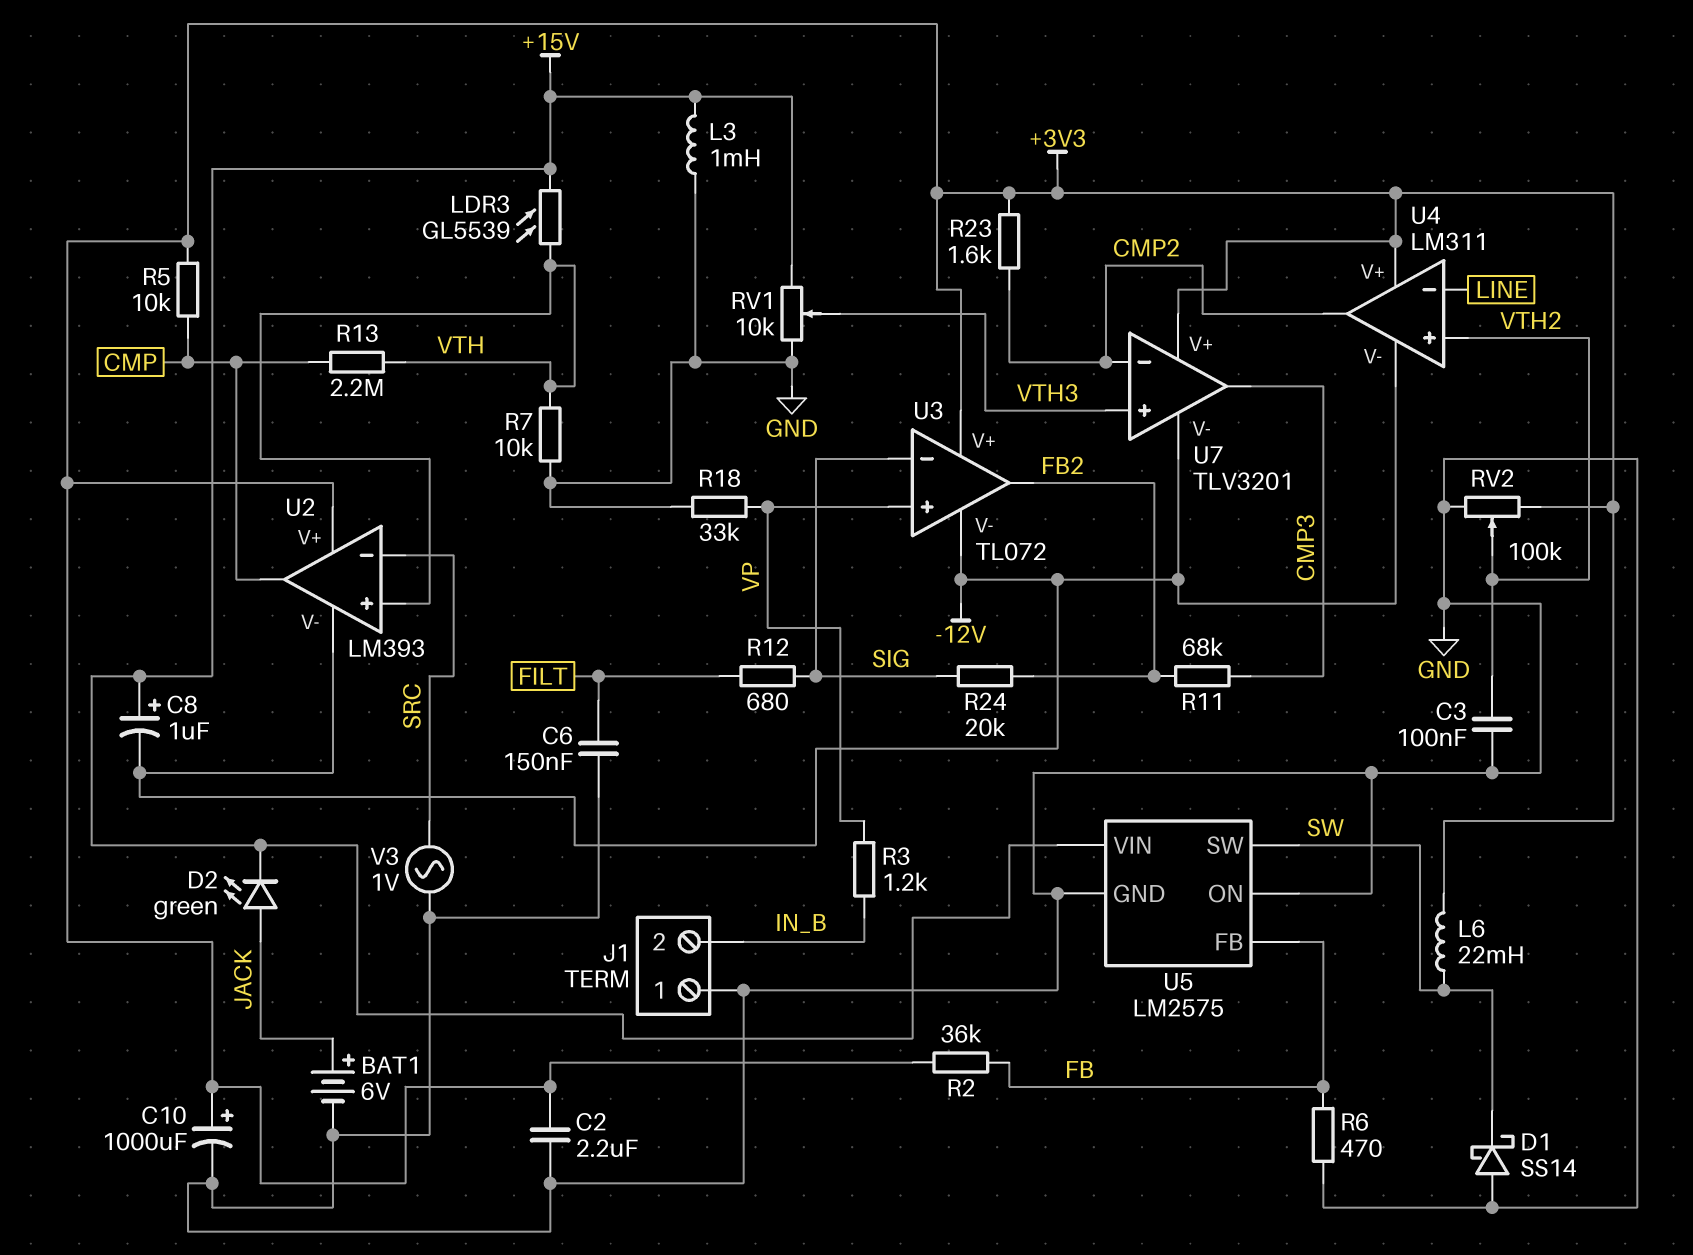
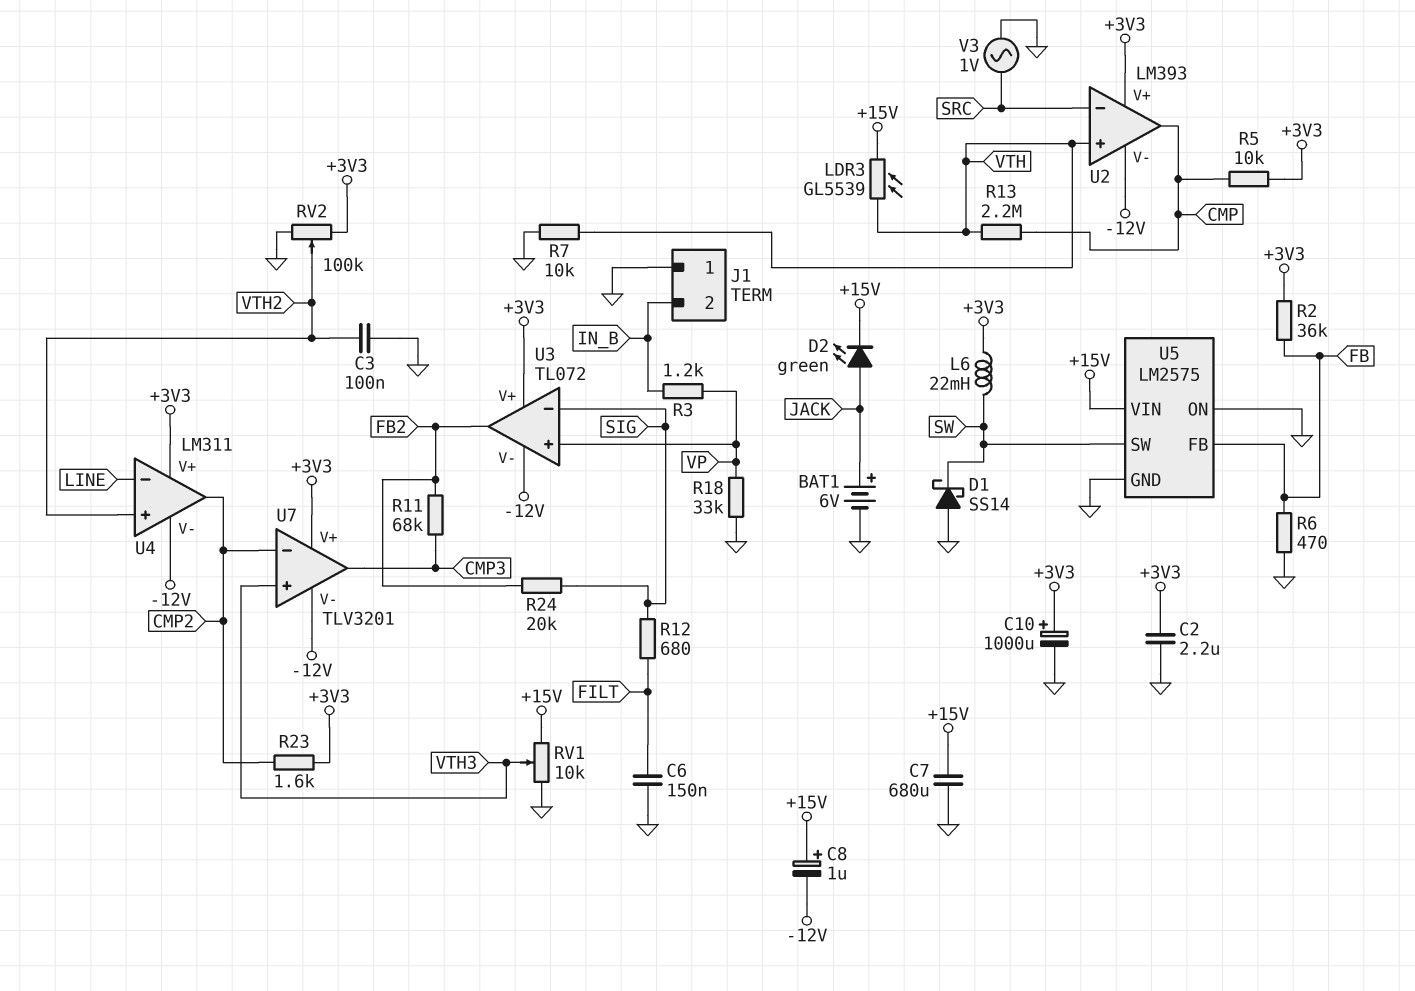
C7: none -> 680uF (+15V, GND)
L3: 1mH (+15V, GND) -> none

